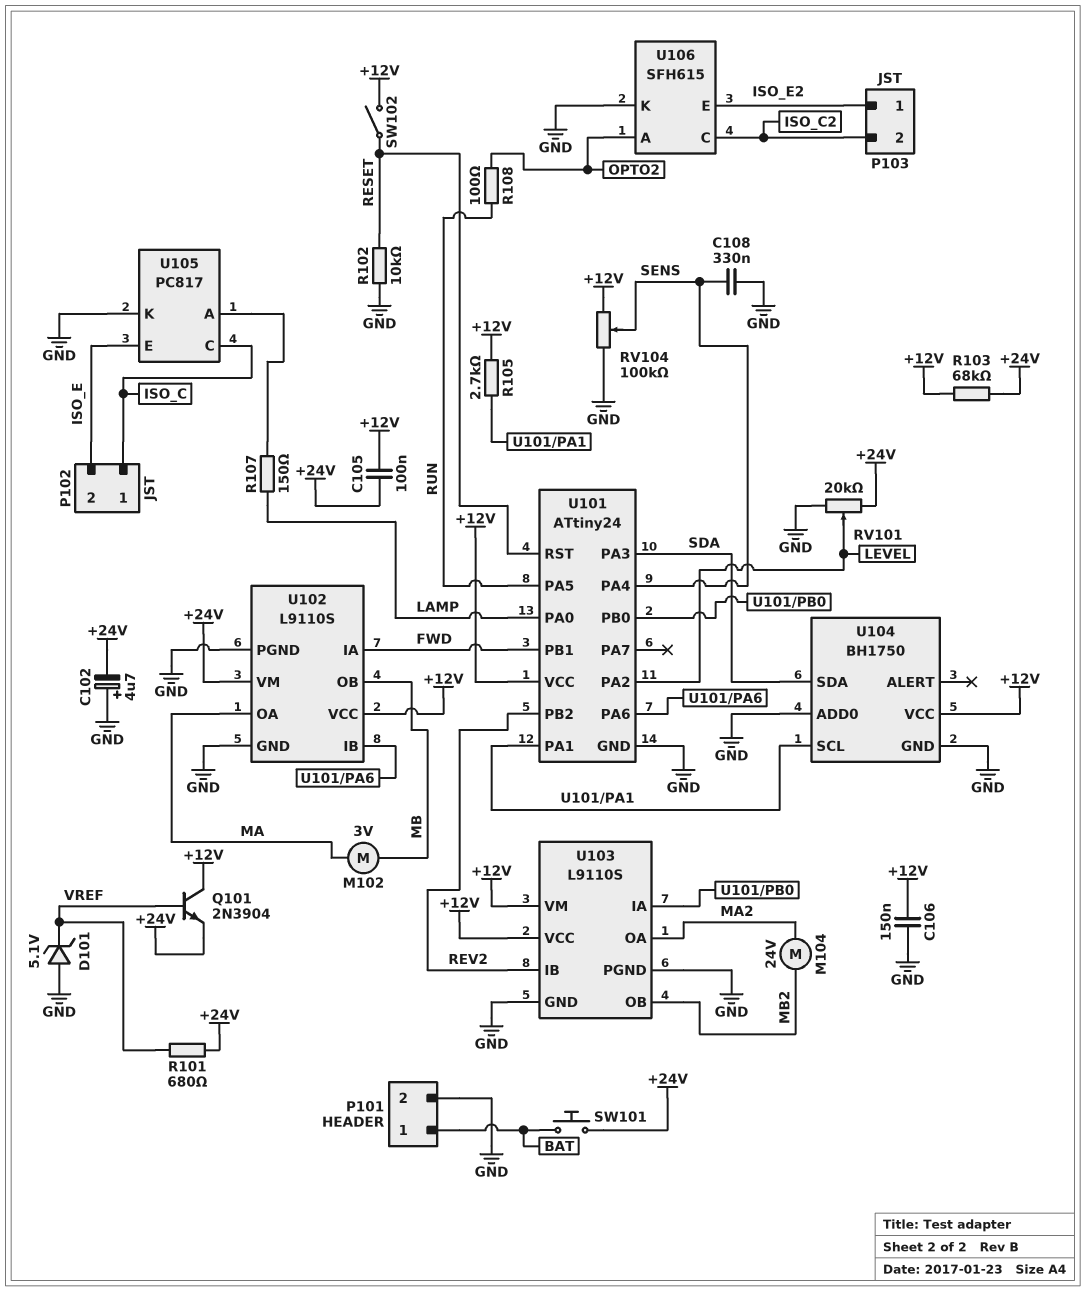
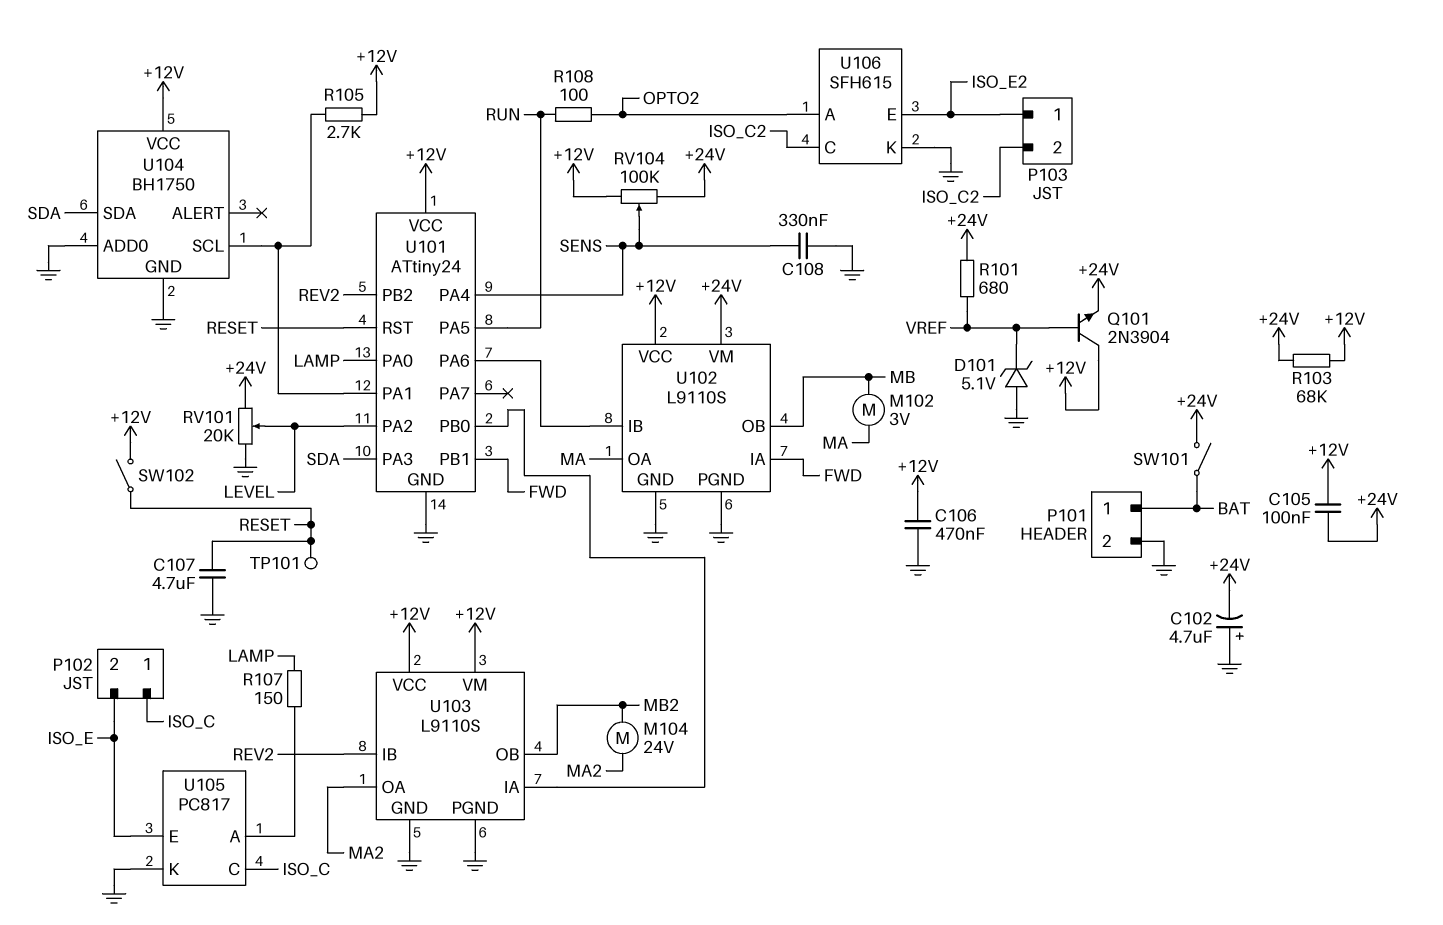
C106: 150nF (+12V, GND) -> 470nF (+12V, GND)
C107: none -> 4.7uF (GND, RESET)
R102: 10k (GND, RESET) -> none
RV104: 100k (+12V, GND, wiper SENS) -> 100k (+12V, +24V, wiper SENS)
SW101: button (+24V, BAT) -> switch (+24V, BAT)
TP101: none -> test point (RESET)

